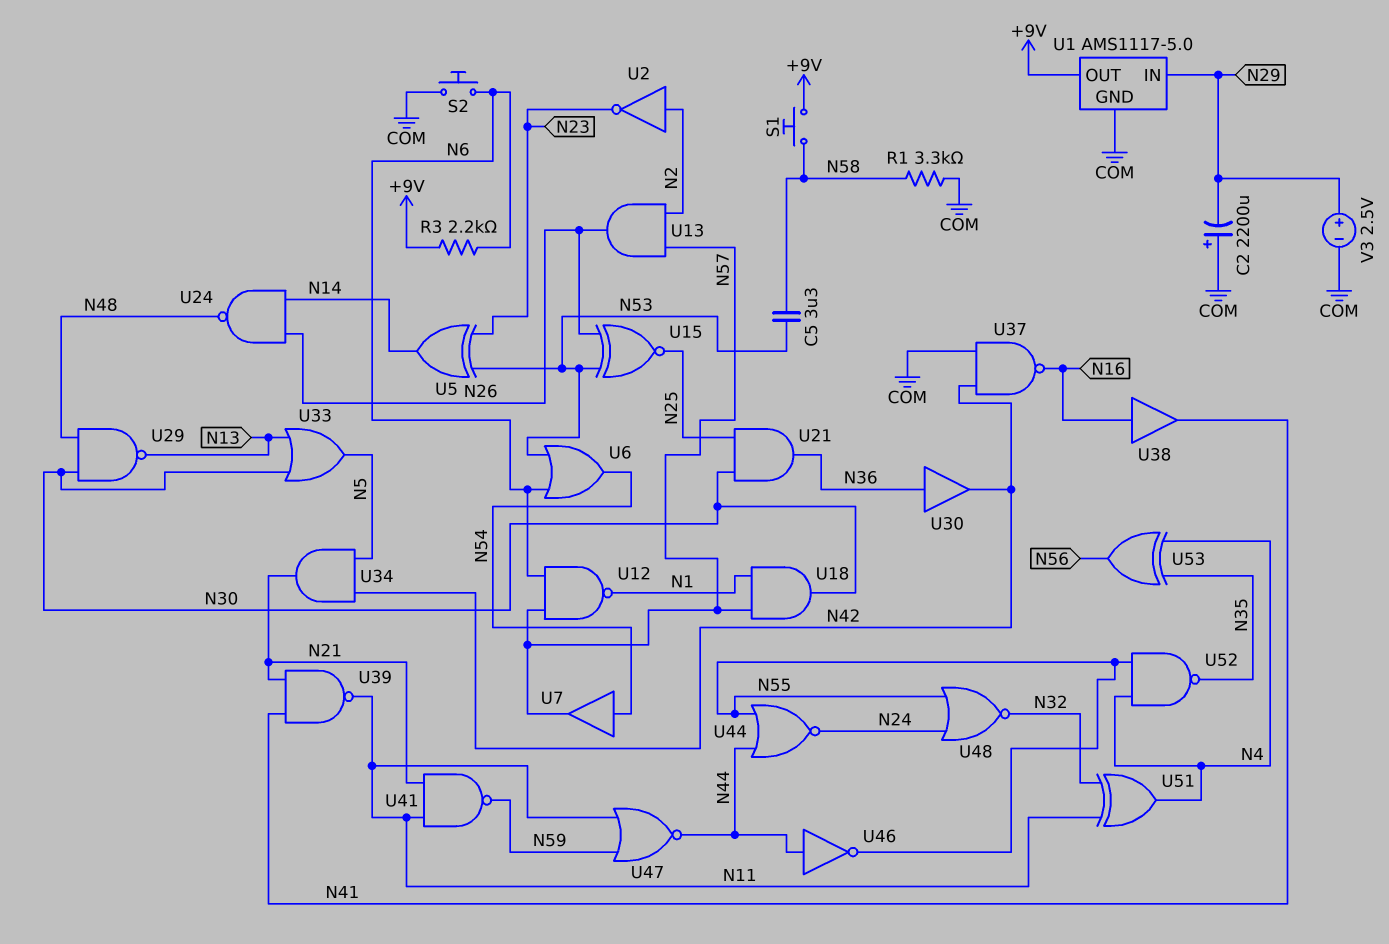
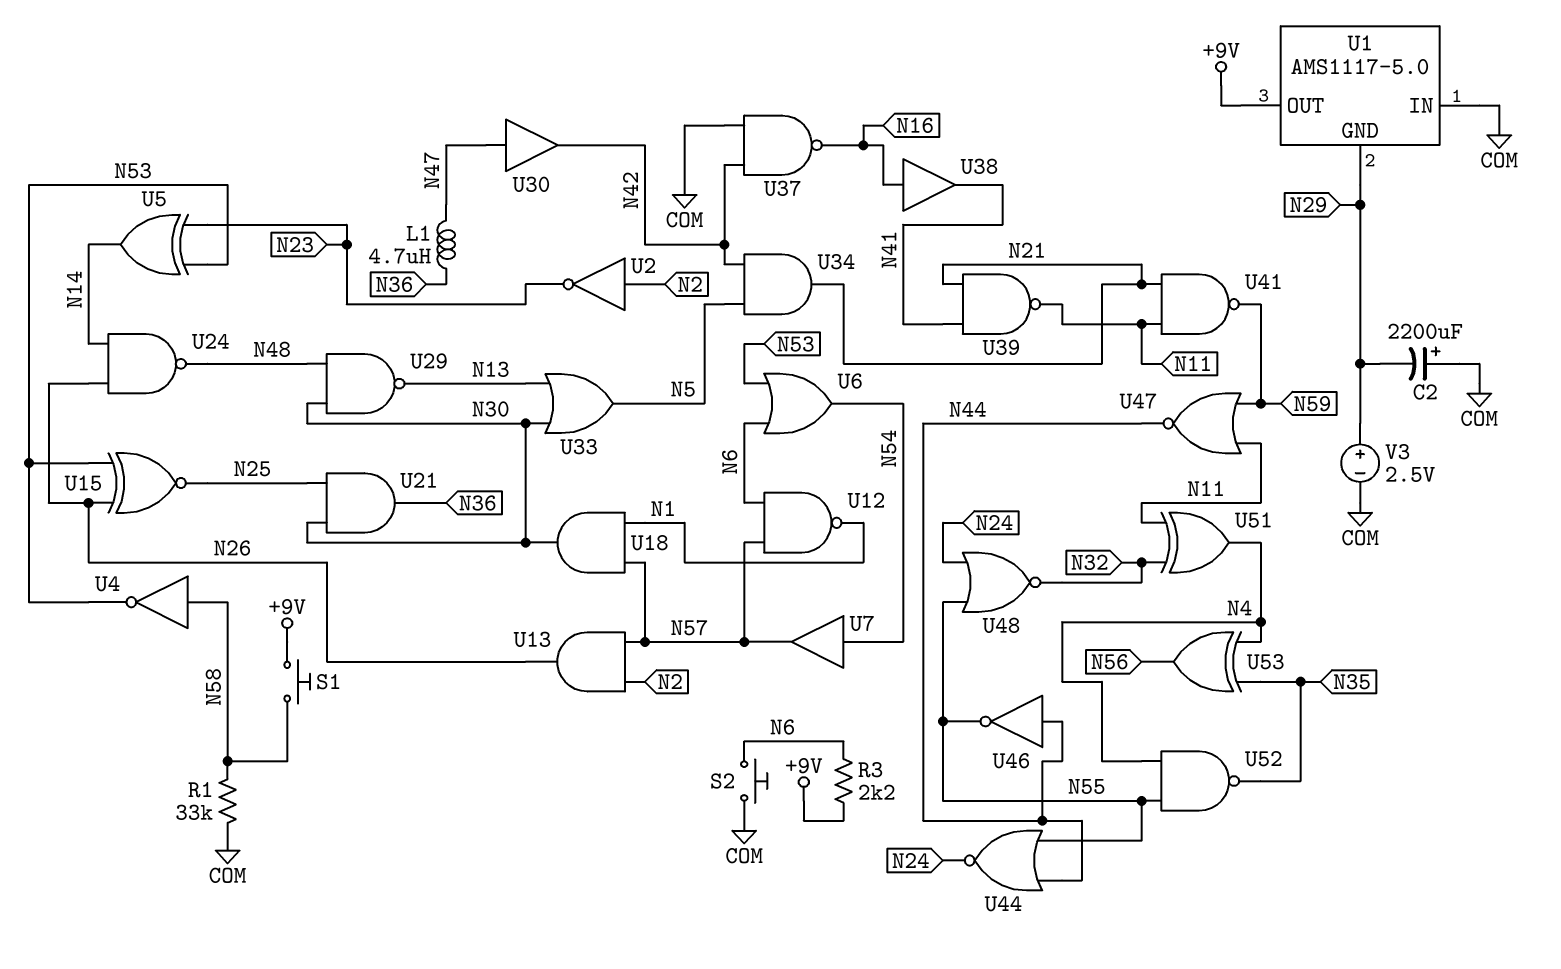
C5: 3.3uF (N53, N58) -> none
L1: none -> 4.7uH (N36, N47)
R1: 3.3k (COM, N58) -> 33k (COM, N58)
U1 pin GND: COM -> N29
U1 pin IN: N29 -> COM
U4: none -> NOT (in N58, out N53)
U30: buffer (in N36, out N42) -> buffer (in N47, out N42)

